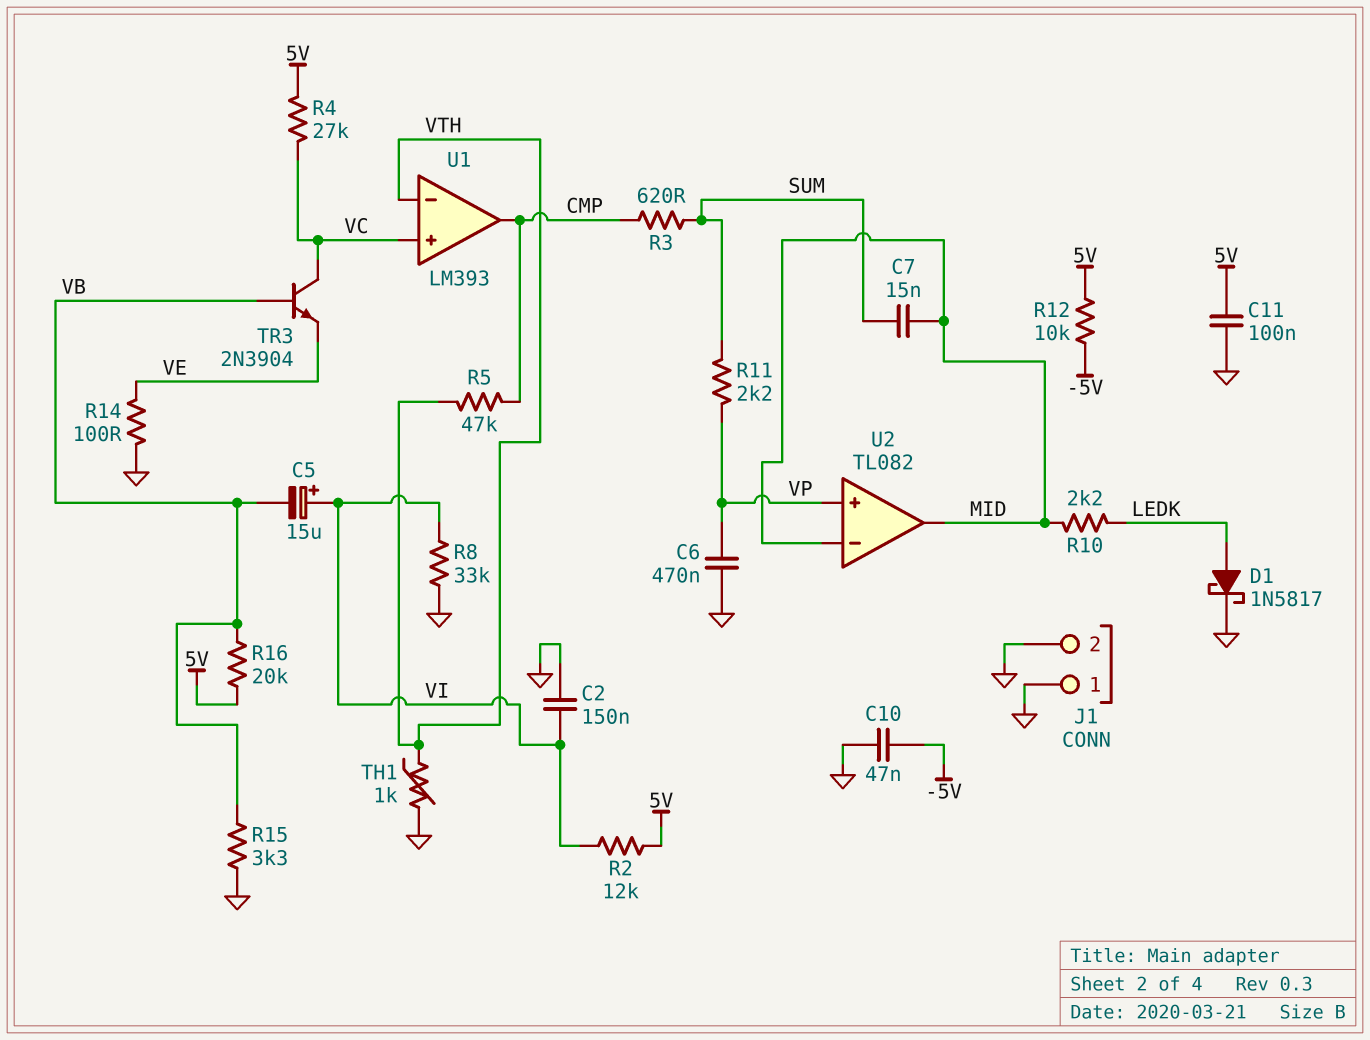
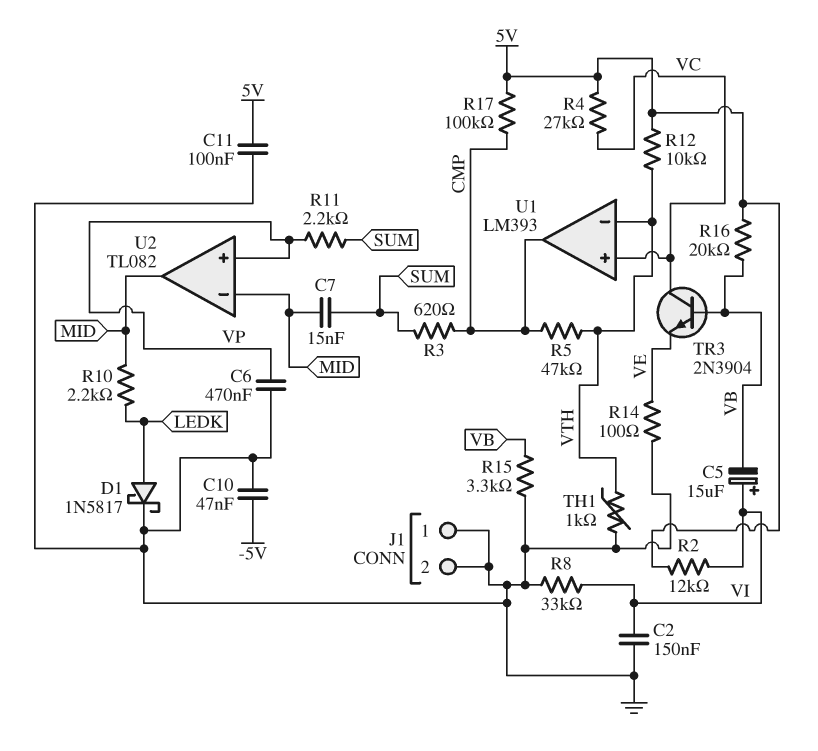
R12: 10k (-5V, 5V) -> 10k (5V, VTH)
R17: none -> 100k (5V, CMP)

